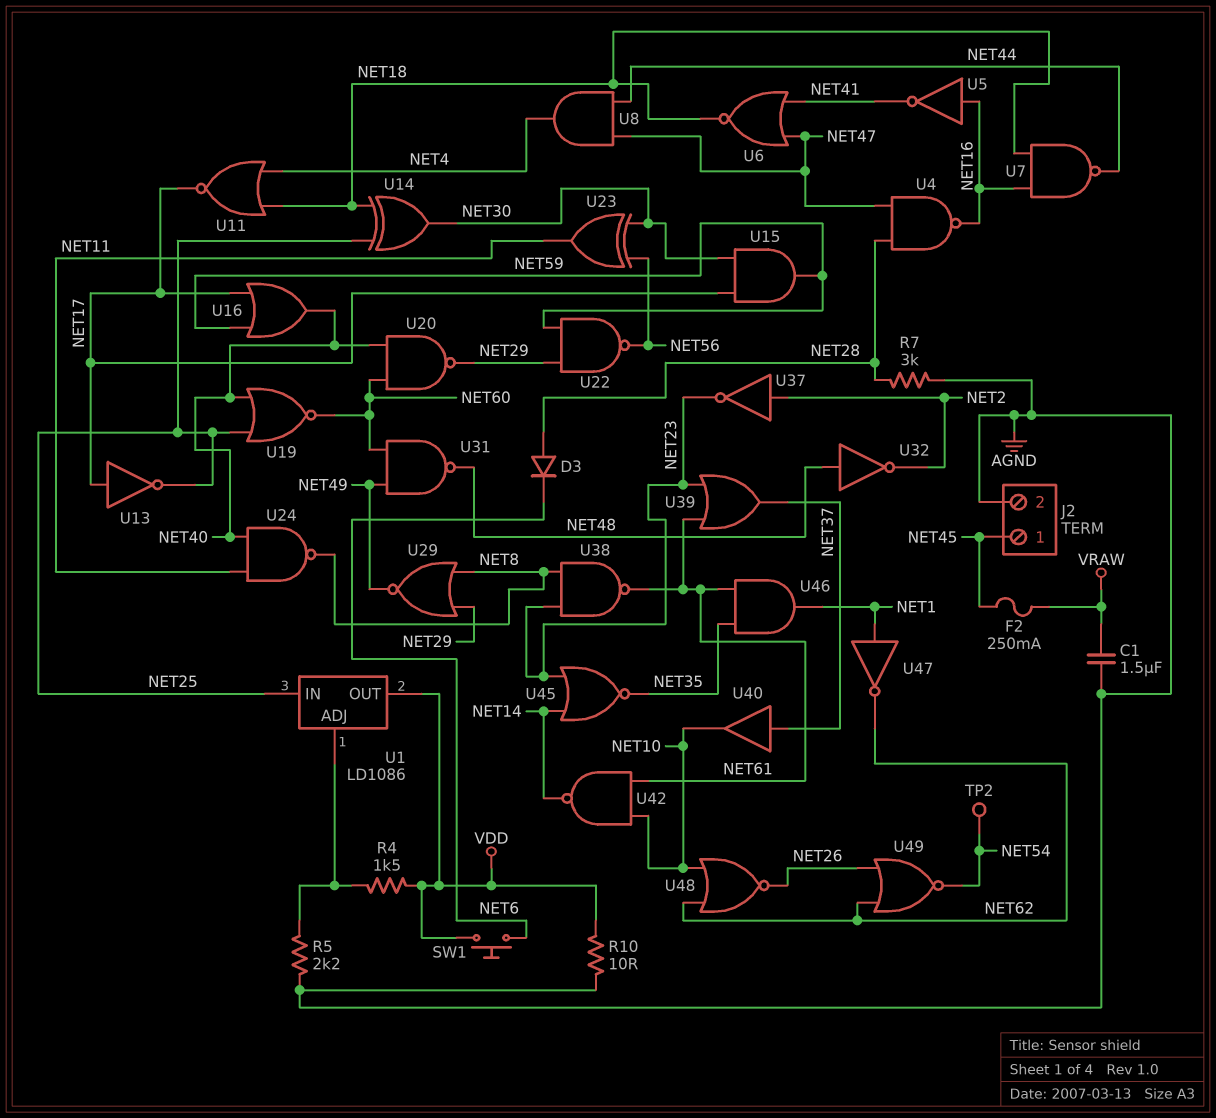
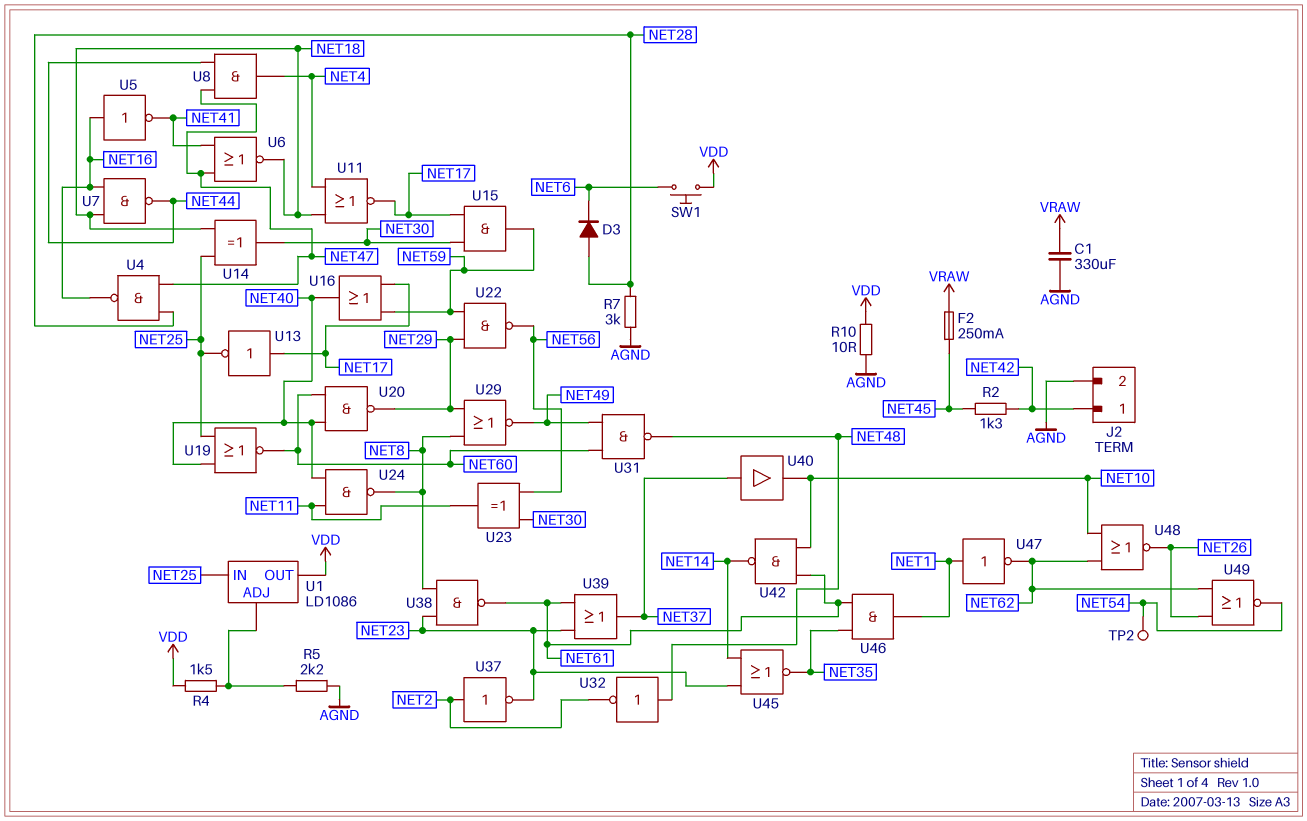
C1: 1.5uF (AGND, VRAW) -> 330uF (AGND, VRAW)
J2 pin 1: NET45 -> NET42
R2: none -> 1.3k (NET42, NET45)

